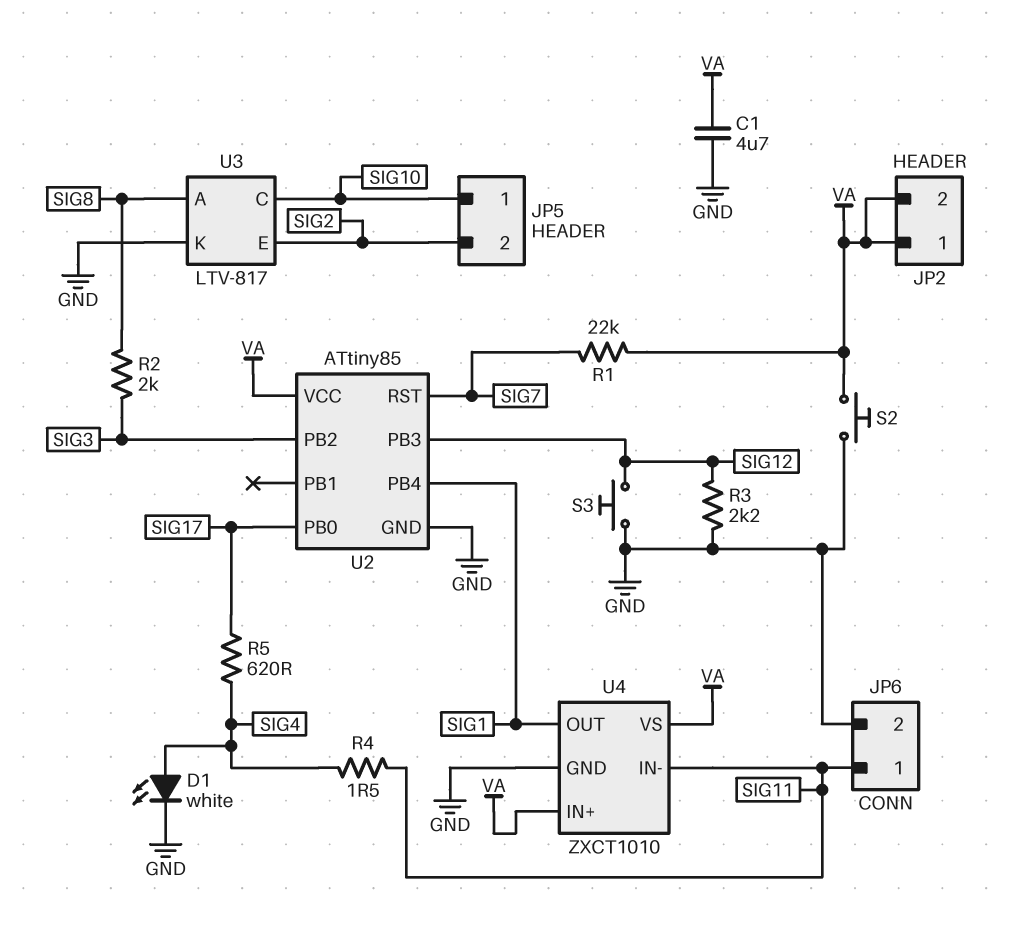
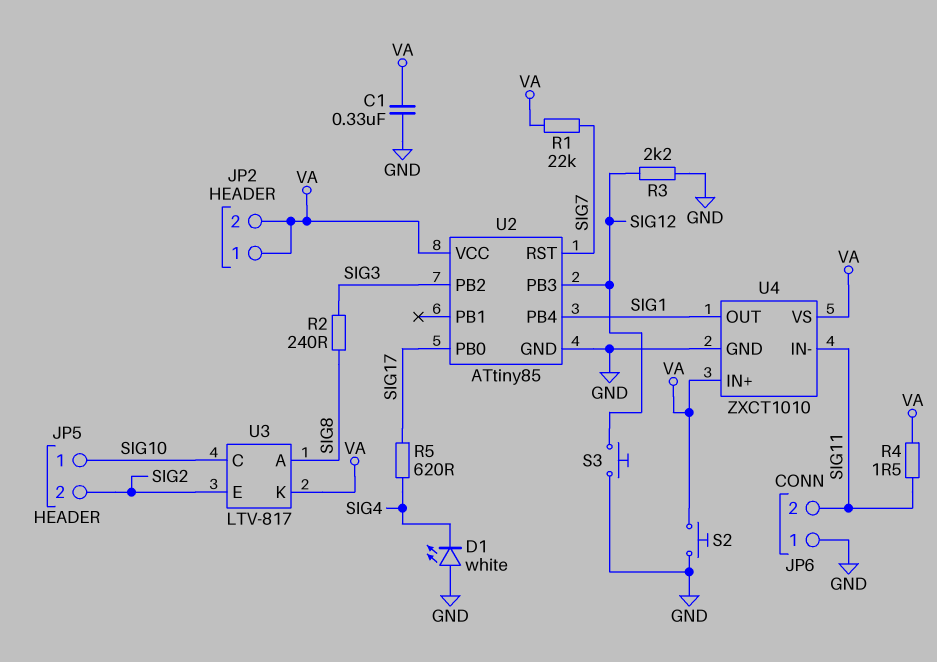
C1: 4.7uF (GND, VA) -> 330nF (GND, VA)
D1: LED white (A SIG4, K GND) -> LED white (A GND, K SIG4)
JP6 pin 1: SIG11 -> GND
JP6 pin 2: GND -> SIG11
R2: 2k (SIG3, SIG8) -> 240 (SIG3, SIG8)
R4: 1.5 (SIG4, SIG11) -> 1.5 (SIG11, VA)
U3 pin K: GND -> VA

